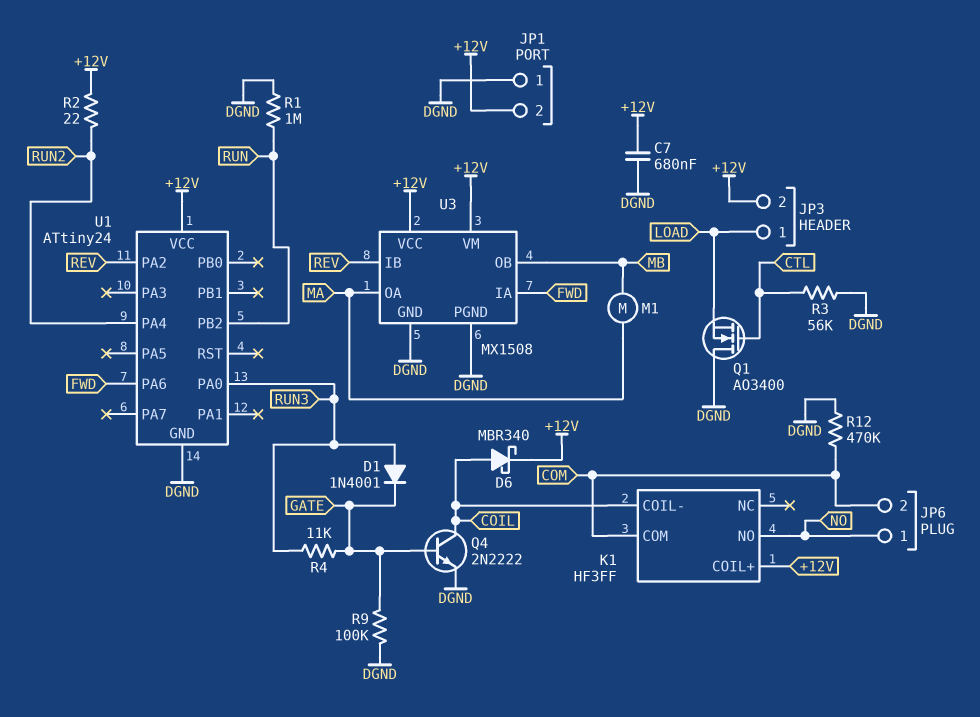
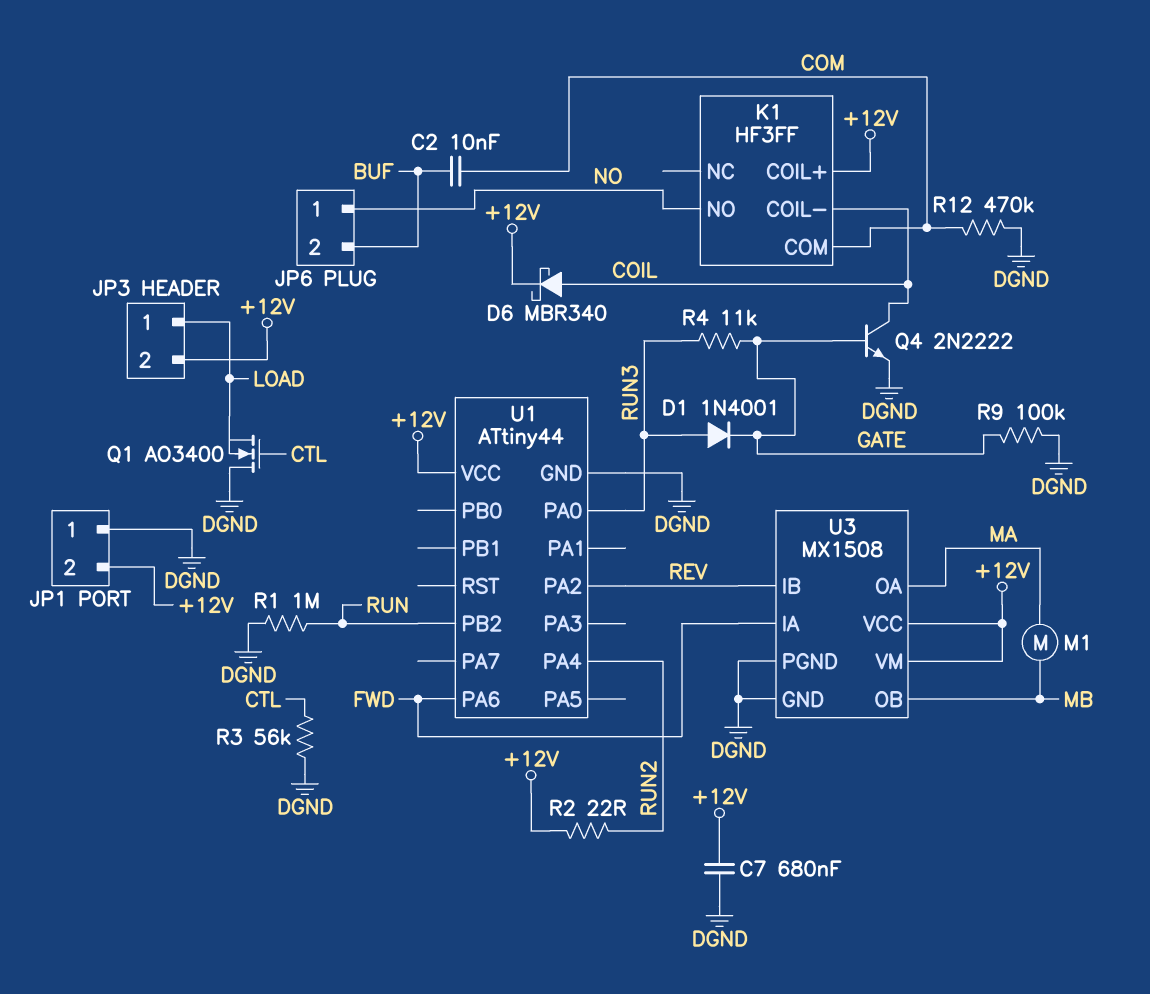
C2: none -> 10nF (BUF, COM)
JP6 pin 2: COM -> BUF
U1: ATtiny24 -> ATtiny44

